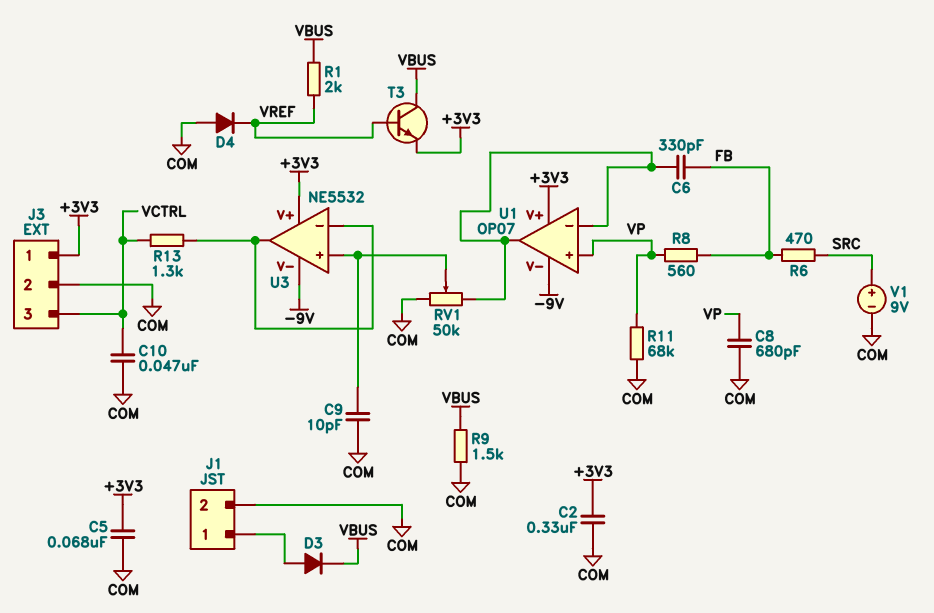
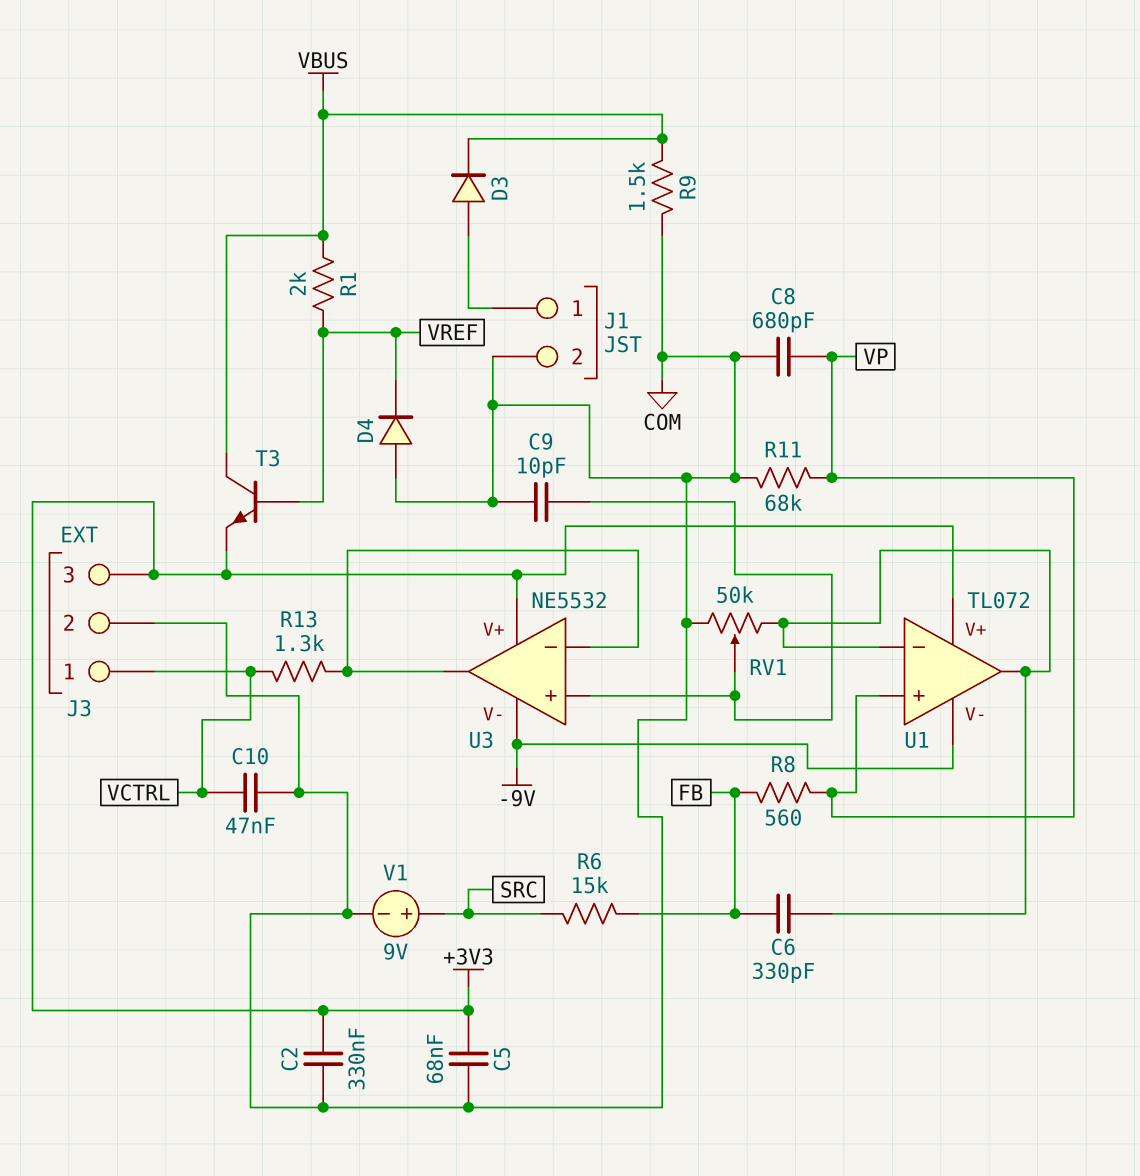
J3 pin 1: +3V3 -> VCTRL
J3 pin 3: VCTRL -> +3V3
R6: 470 (FB, SRC) -> 15k (FB, SRC)
U1: OP07 -> TL072

